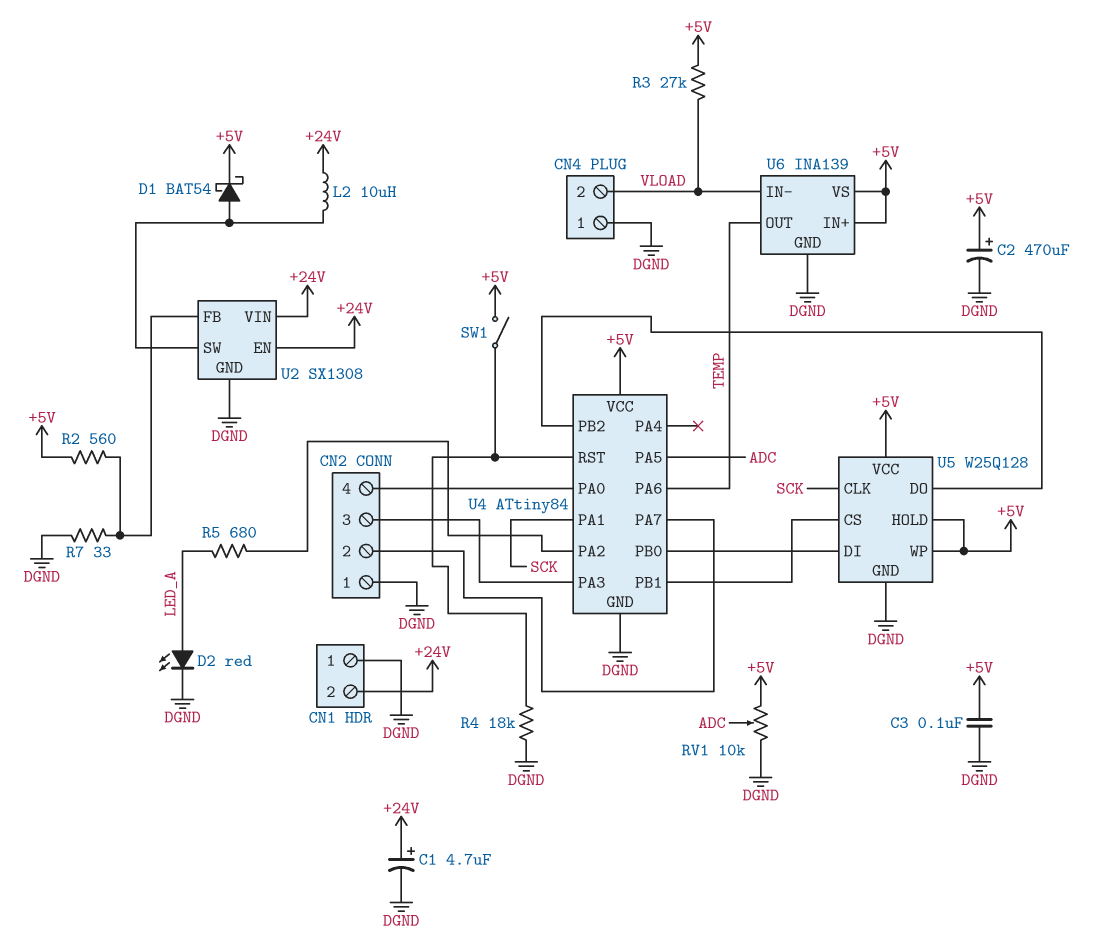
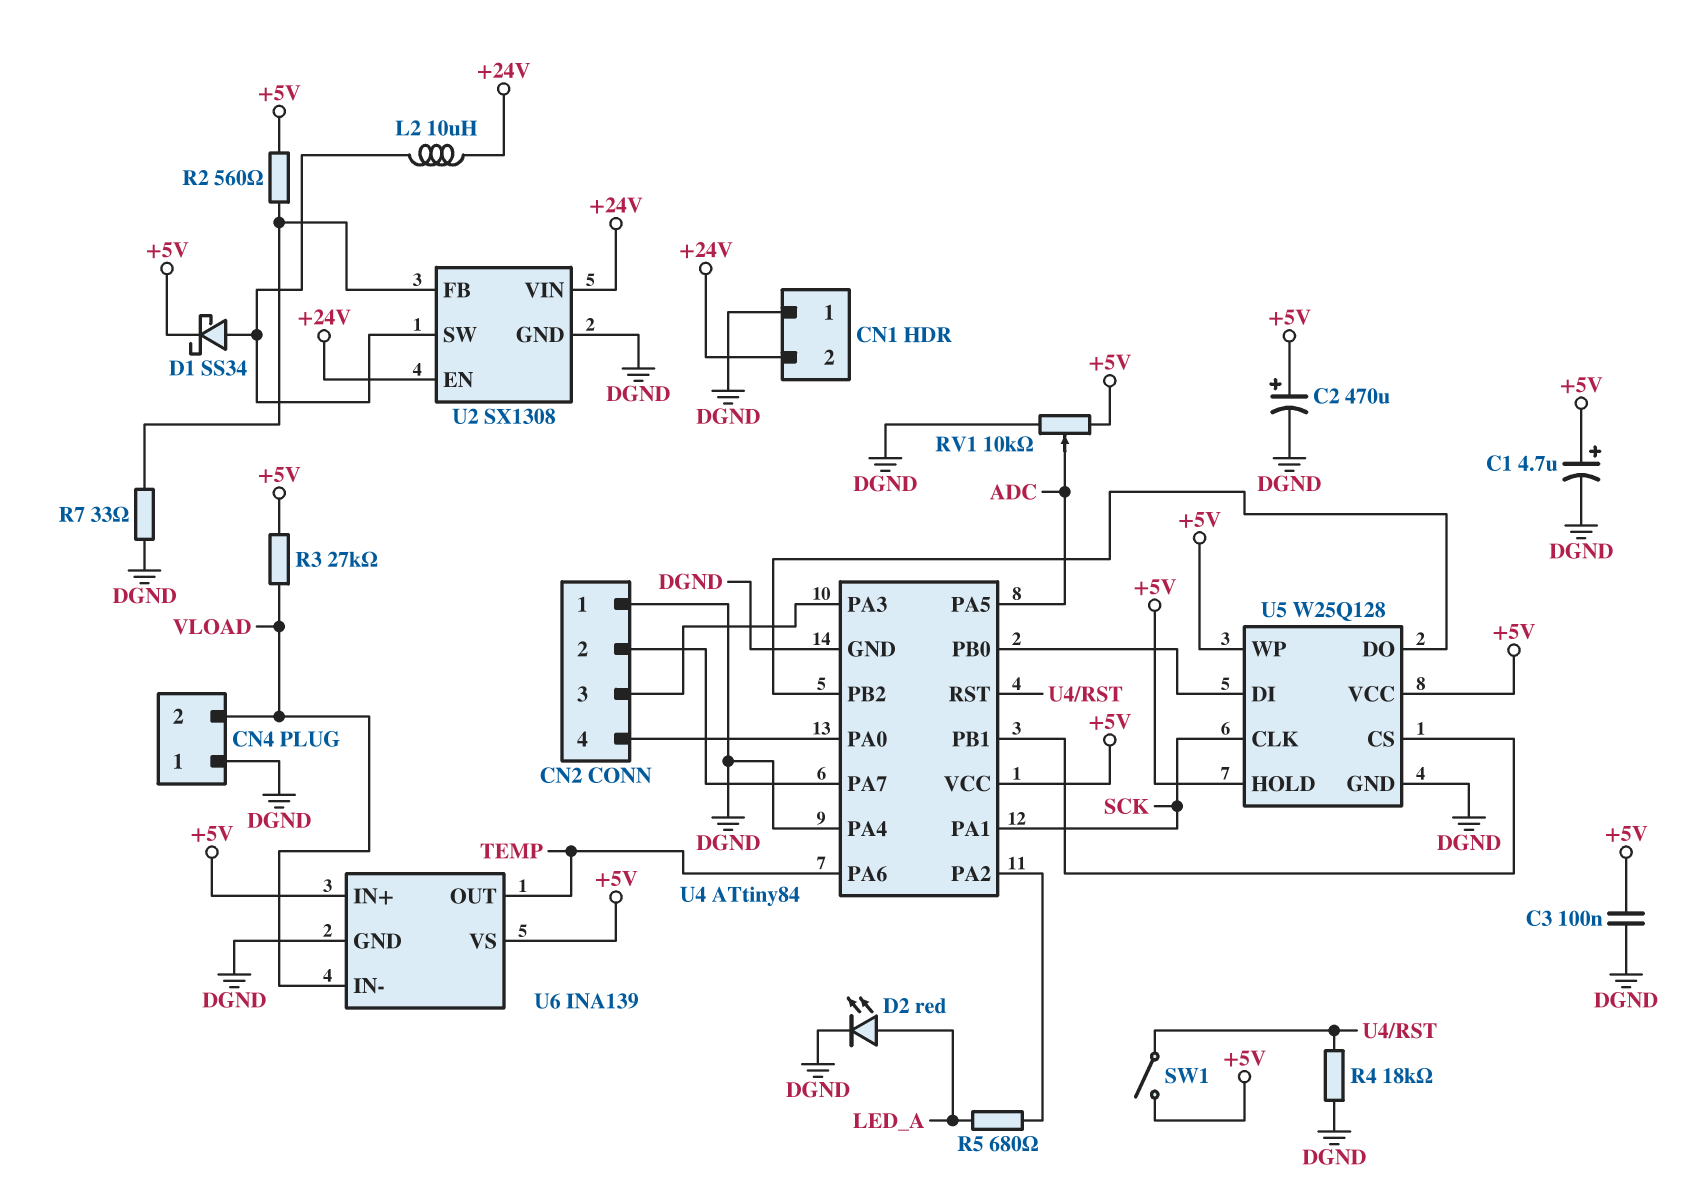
C1: 4.7uF (plus +24V, minus DGND) -> 4.7uF (plus +5V, minus DGND)
D1: schottky BAT54 (A U2/SW, K +5V) -> schottky SS34 (A U2/SW, K +5V)
U4 pin PA4: none -> DGND

